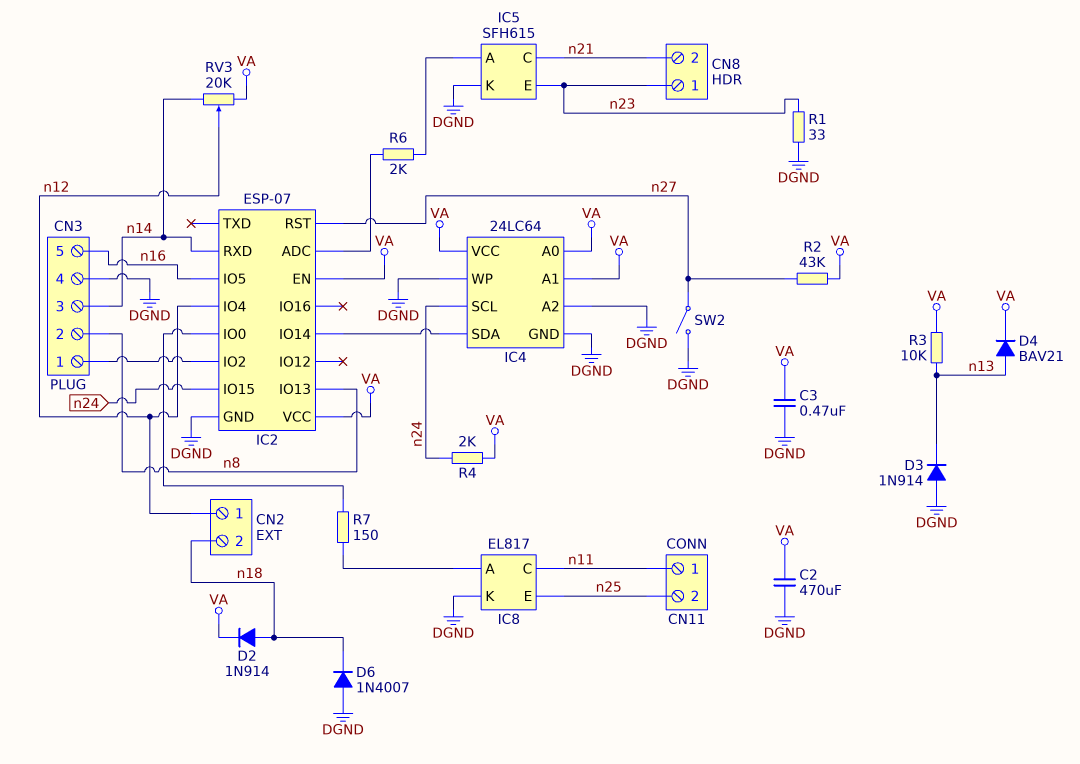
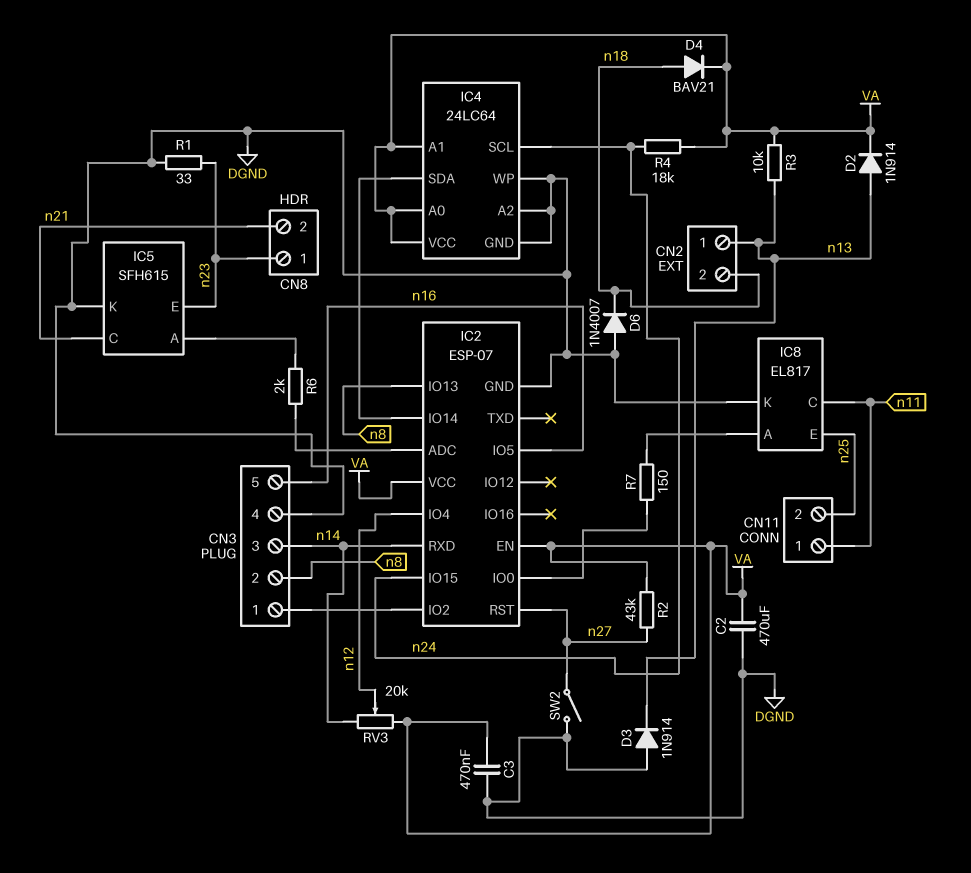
CN2 pin 1: n12 -> n13
D2: diode 1N914 (A n18, K VA) -> diode 1N914 (A n13, K VA)
D4: diode BAV21 (A n13, K VA) -> diode BAV21 (A n18, K VA)
R4: 2k (VA, n24) -> 18k (VA, n24)

